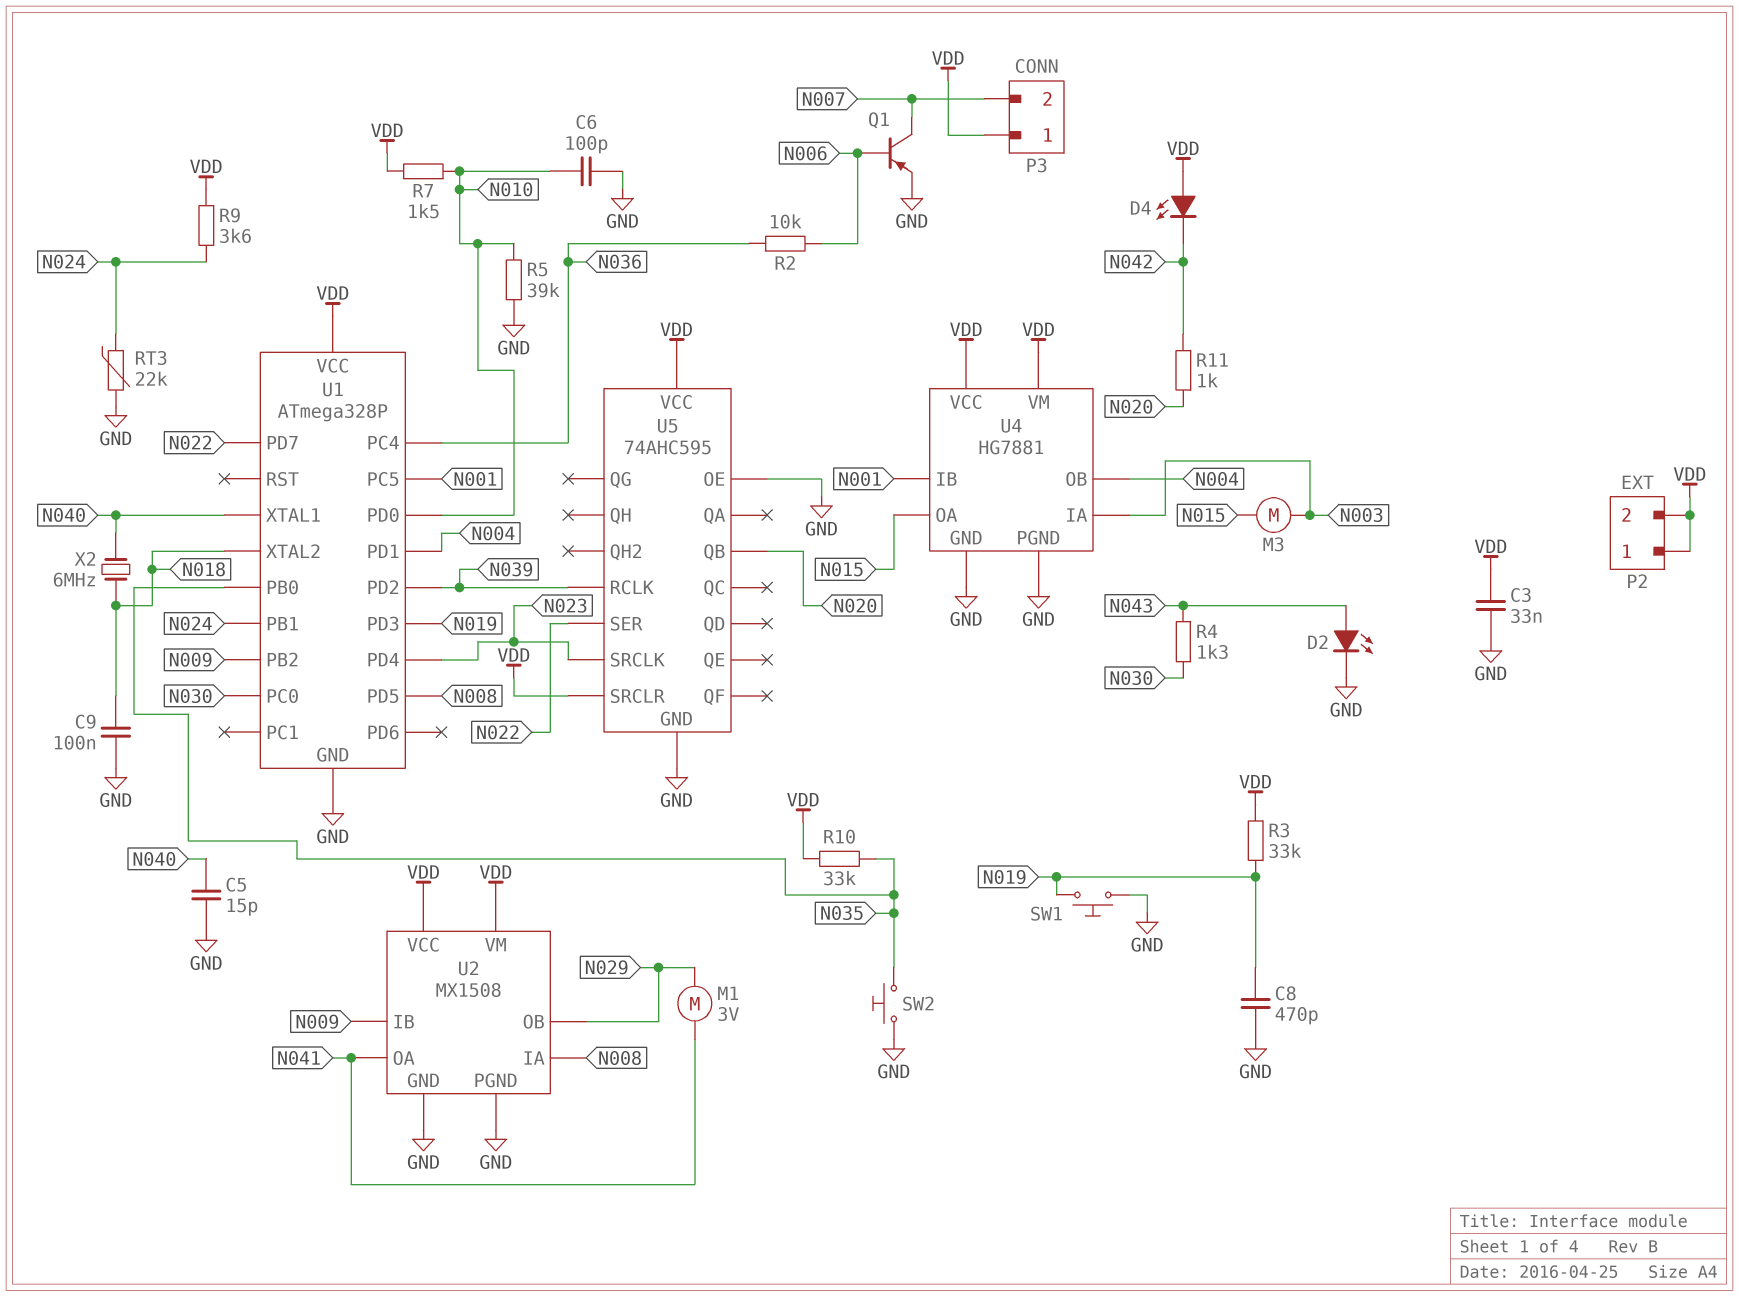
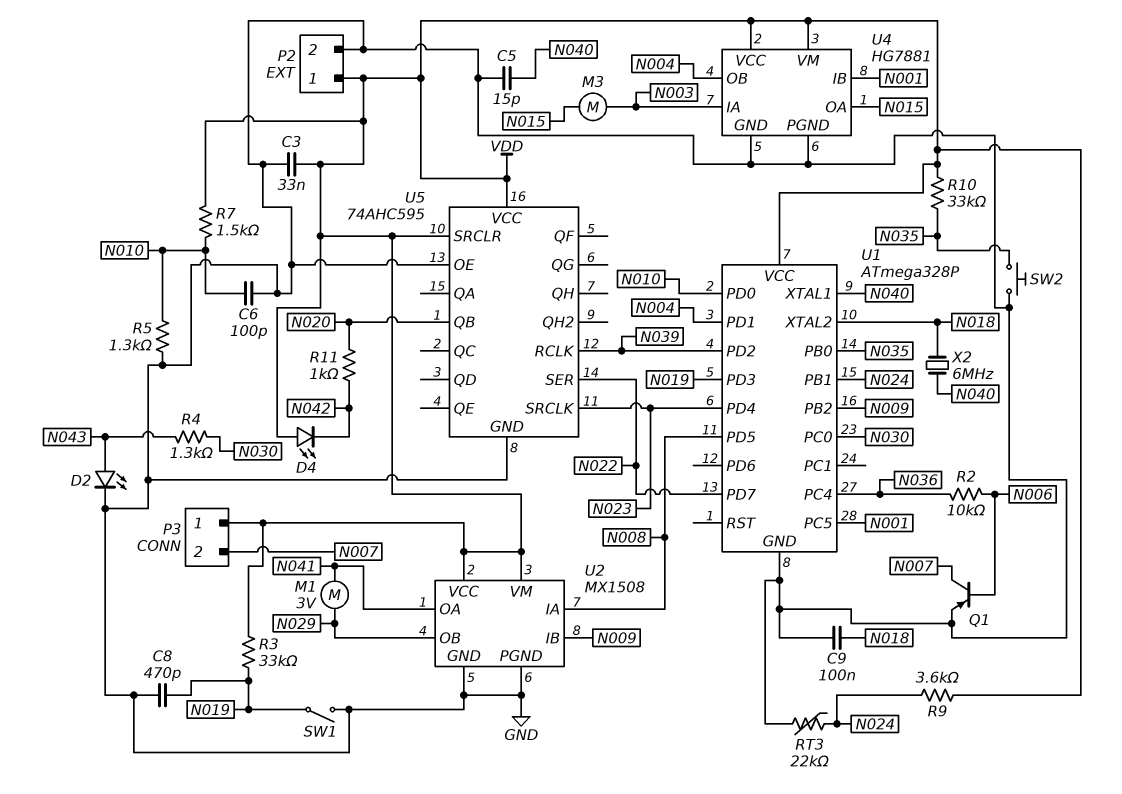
P2 pin 2: VDD -> GND
R5: 39k (GND, N010) -> 1.3k (GND, N010)
SW1: button (GND, N019) -> switch (GND, N019)

